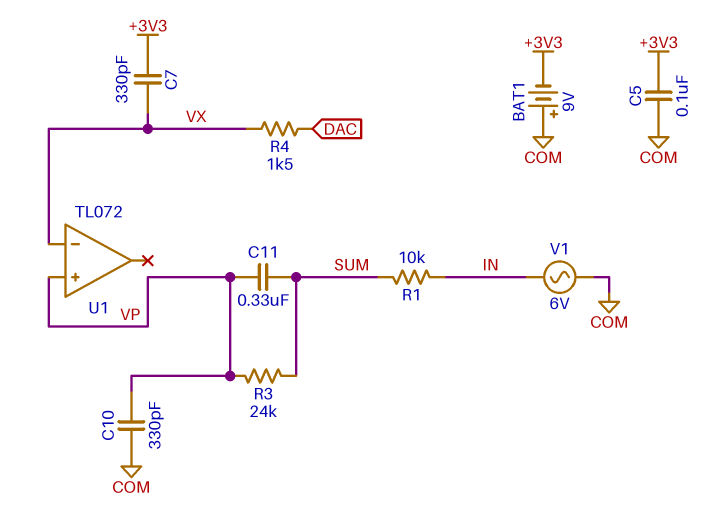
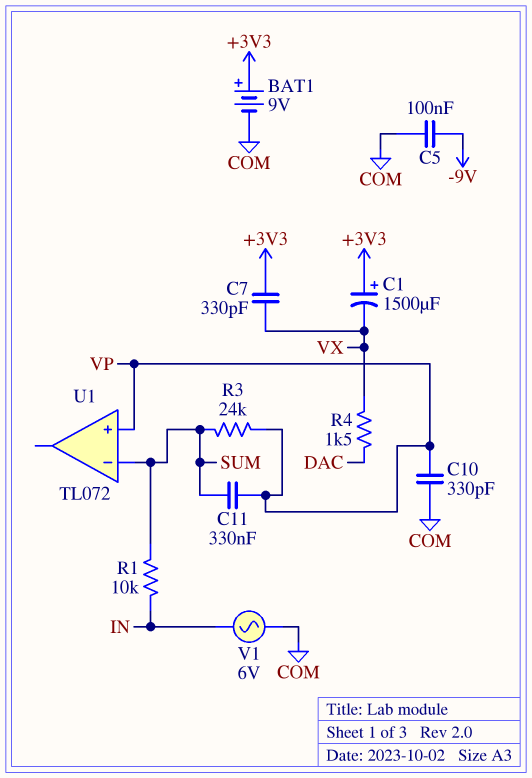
BAT1: 9V (plus COM, minus +3V3) -> 9V (plus +3V3, minus COM)
C1: none -> 1500uF (plus +3V3, minus VX)
C5: 100nF (+3V3, COM) -> 100nF (-9V, COM)
U1 pin in-: VX -> SUM

